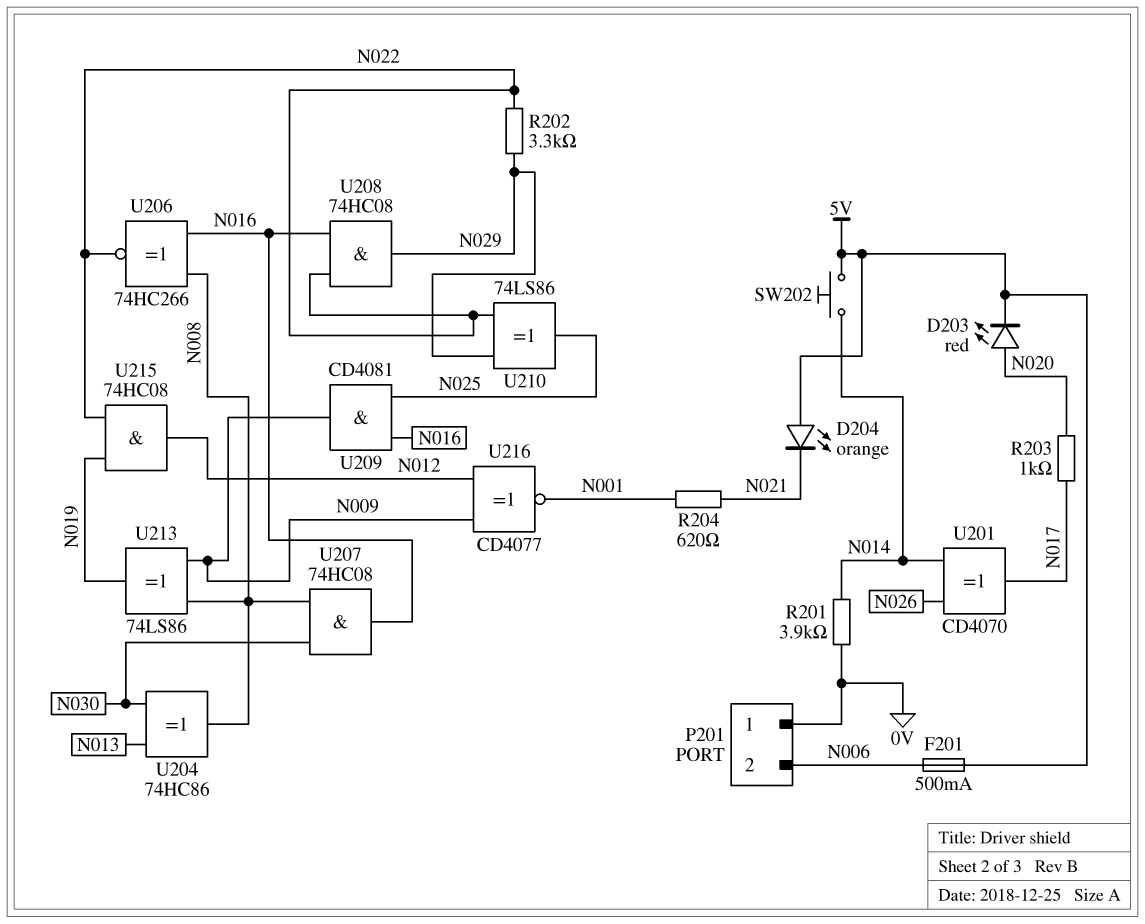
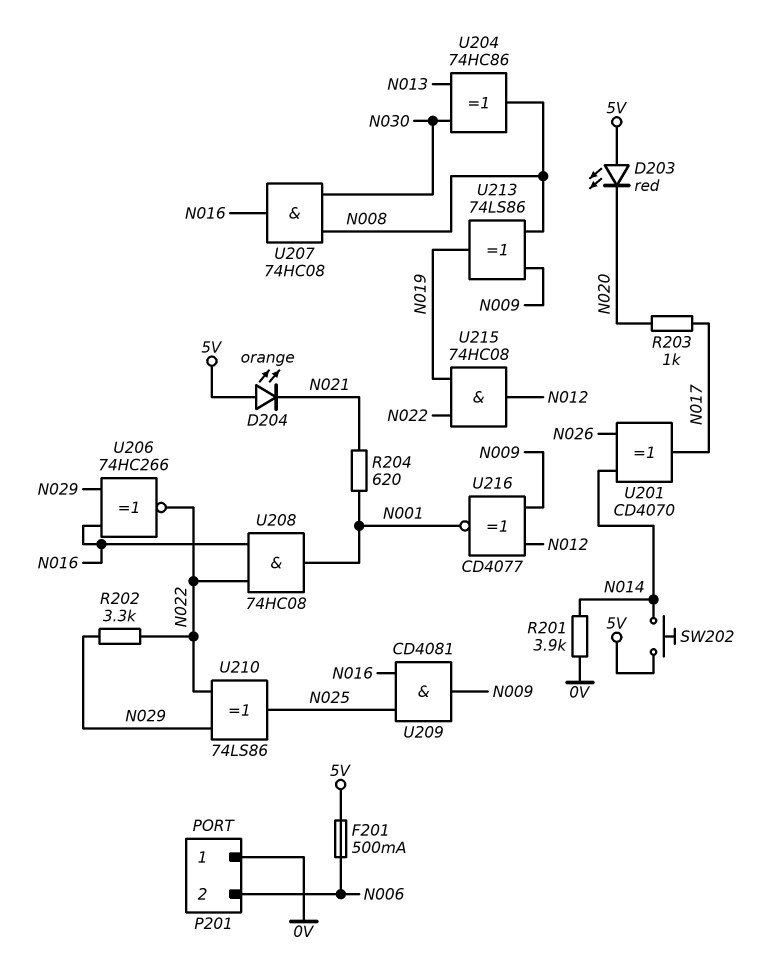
D203: LED red (A N020, K 5V) -> LED red (A 5V, K N020)
U206: XNOR 74HC266 (in N008, in N016, out N022) -> XNOR 74HC266 (in N016, in N029, out N022)
U208: AND 74HC08 (in N016, in N022, out N029) -> AND 74HC08 (in N016, in N022, out N001)

